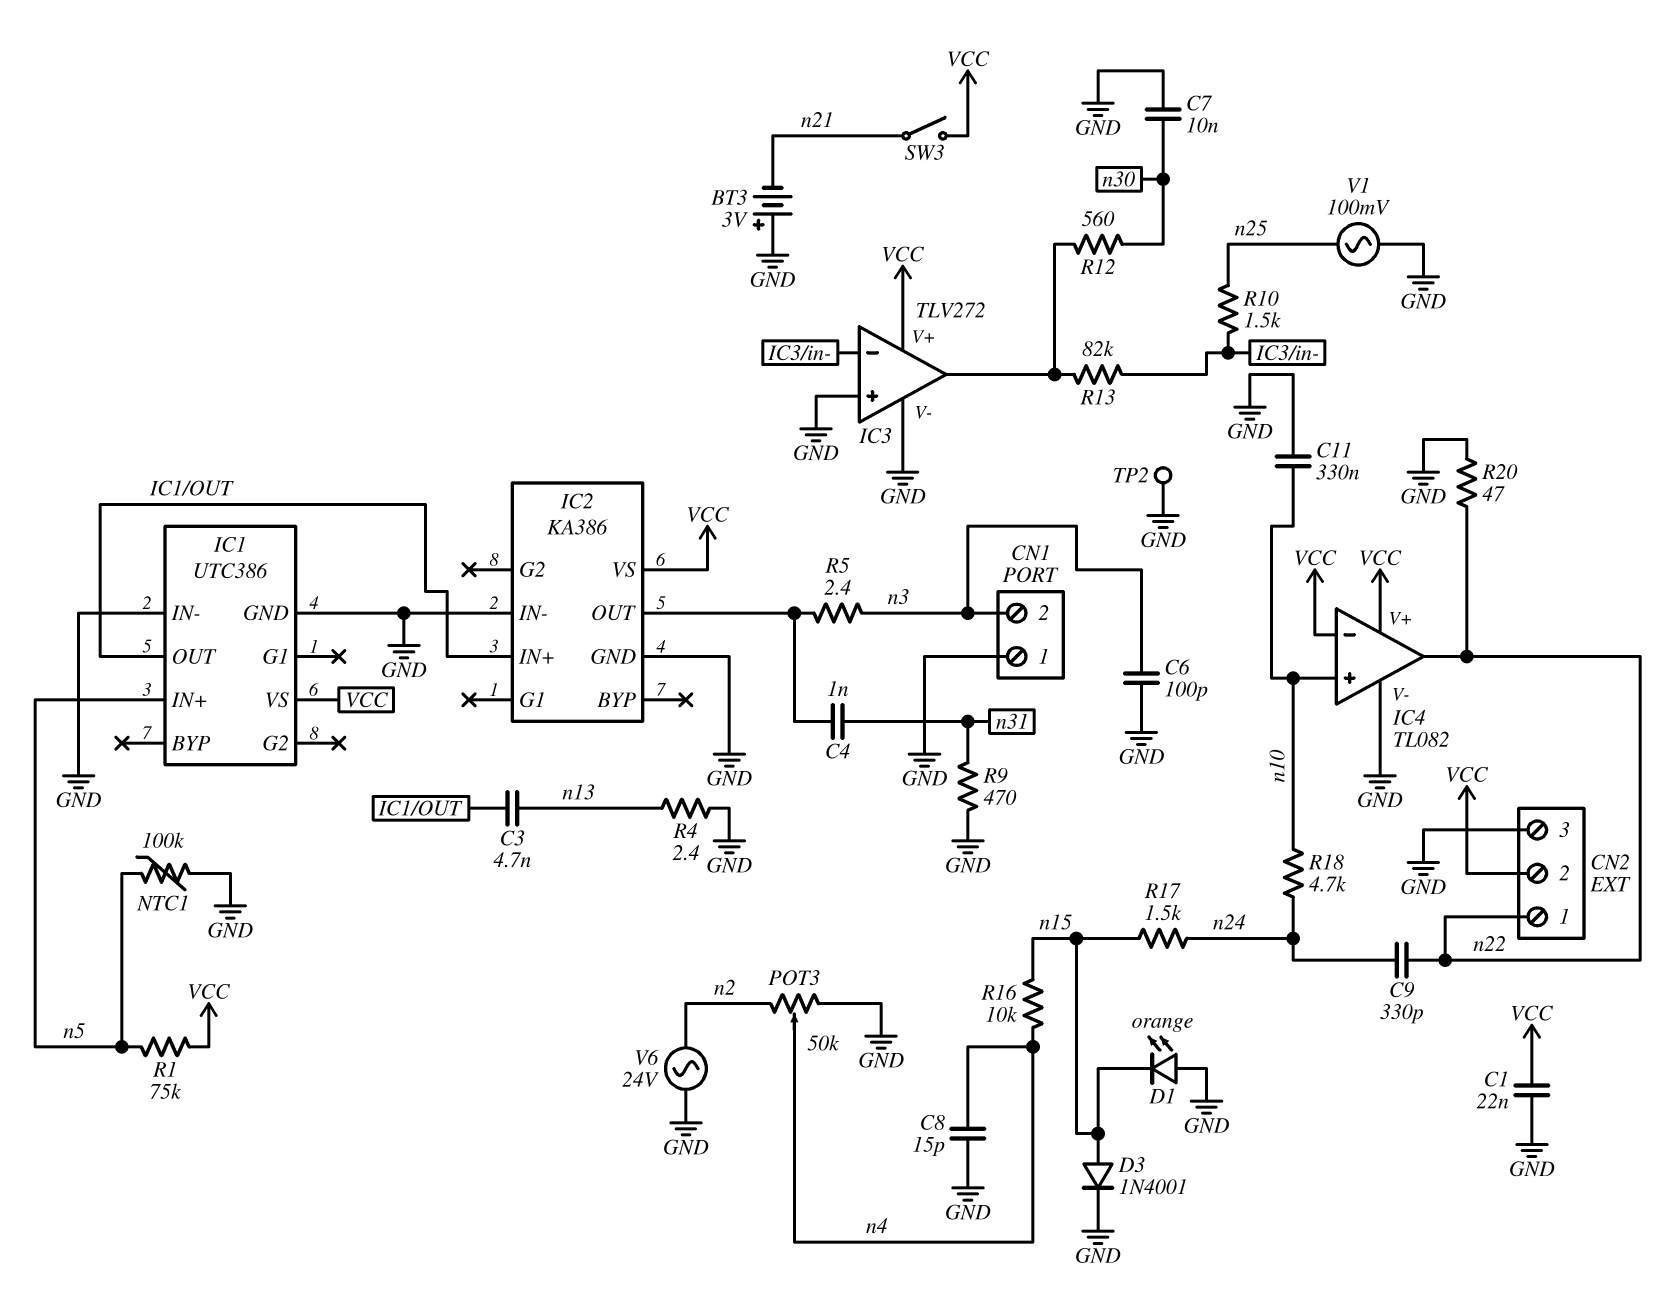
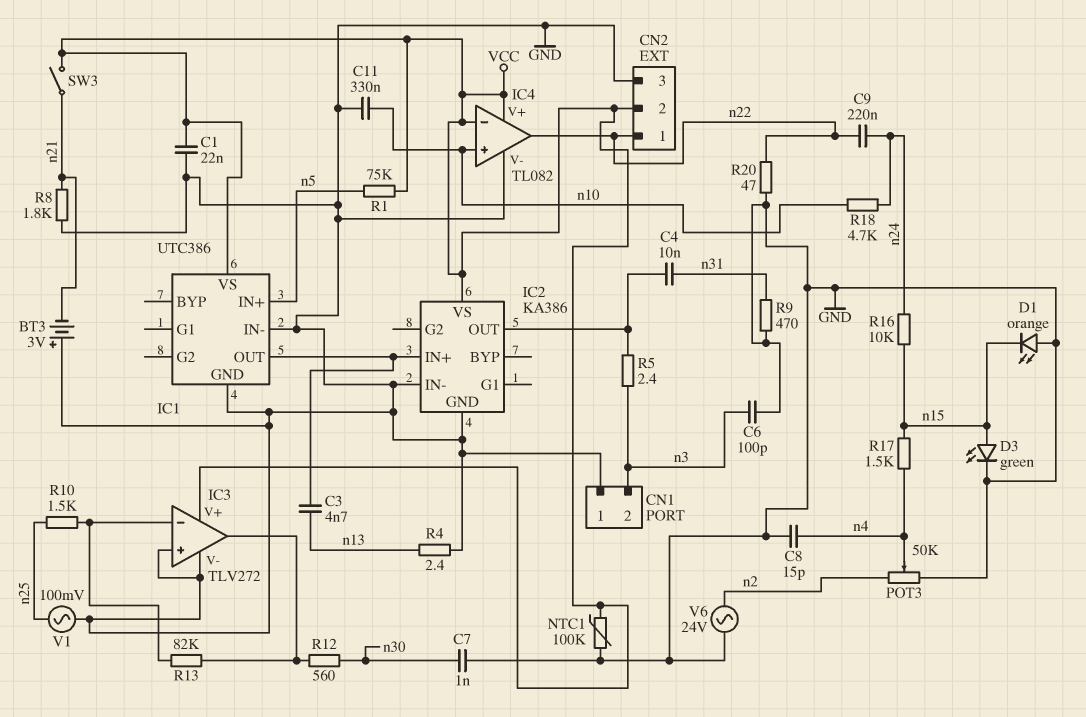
C4: 1nF (IC2/OUT, n31) -> 10nF (IC2/OUT, n31)
C7: 10nF (GND, n30) -> 1nF (GND, n30)
C9: 330pF (n22, n24) -> 220nF (n22, n24)
D3: diode 1N4001 (A n15, K GND) -> LED green (A n15, K GND)
NTC1: 100k (GND, n5) -> 100k (GND, VCC)
R8: none -> 1.8k (GND, n21)
R16: 10k (n4, n15) -> 10k (n15, n24)
R17: 1.5k (n15, n24) -> 1.5k (n4, n15)
TP2: test point (GND) -> none

